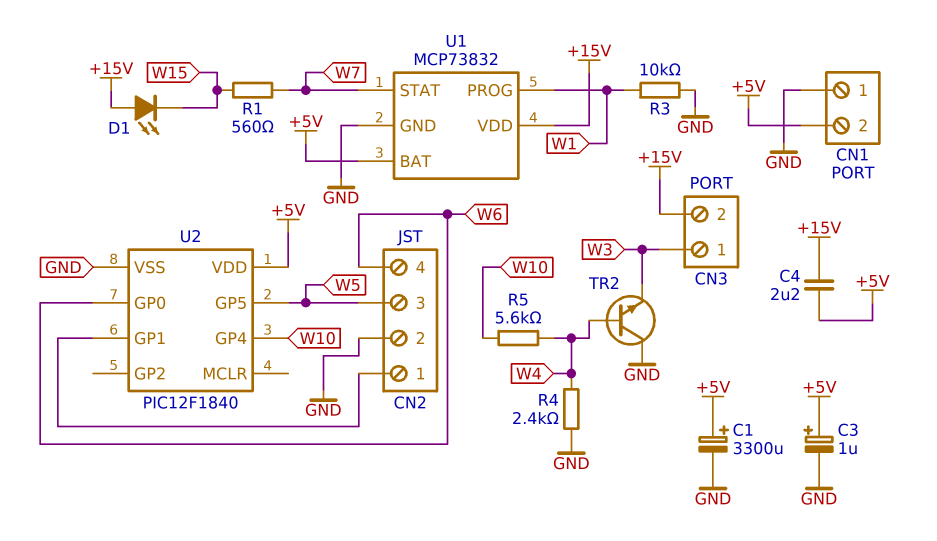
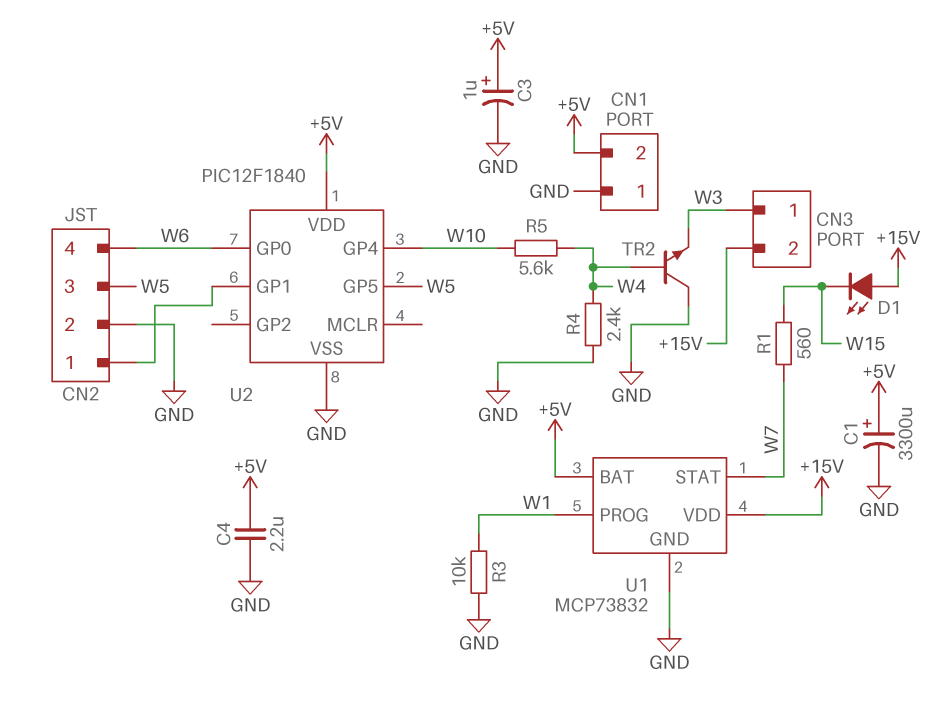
C4: 2.2uF (+5V, +15V) -> 2.2uF (+5V, GND)

